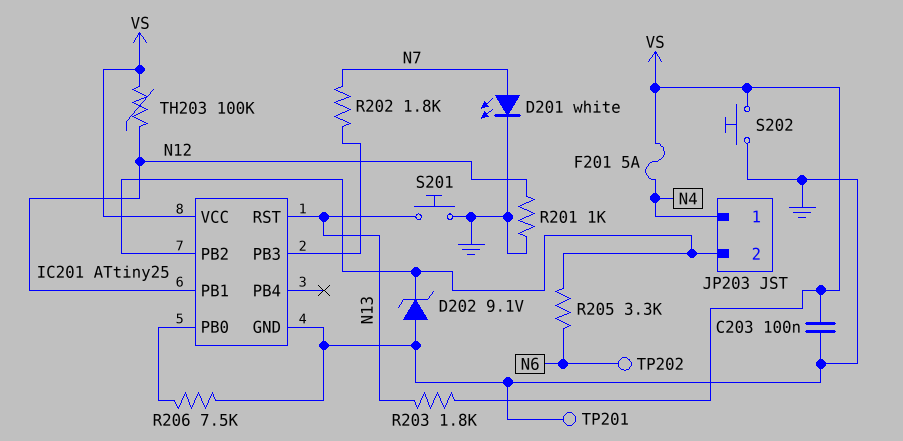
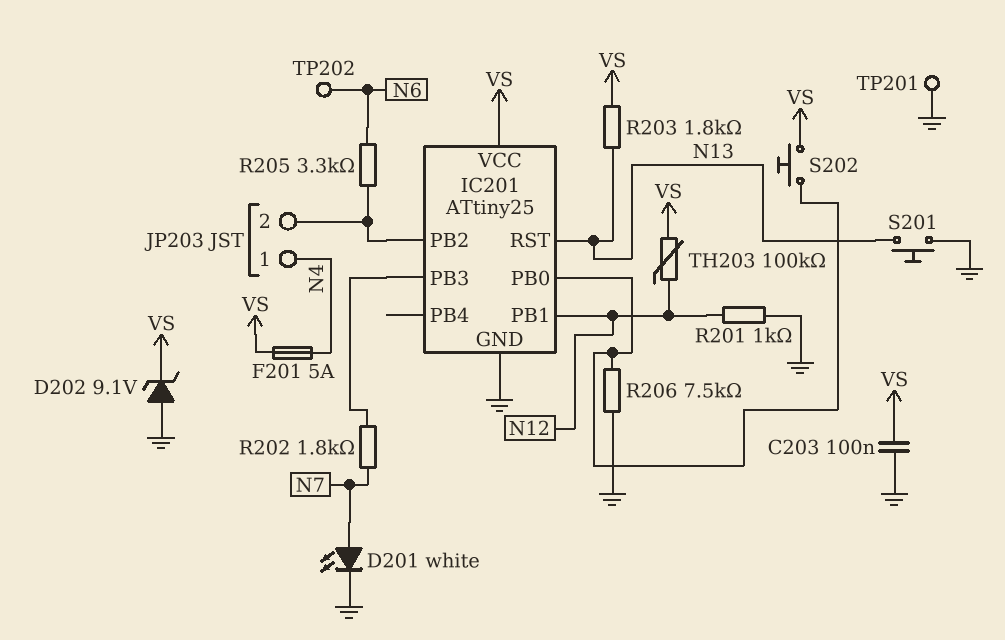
D202: zener 9.1V (A GND, K IC201/PB2) -> zener 9.1V (A GND, K VS)
S202: button (GND, VS) -> button (IC201/PB0, VS)

